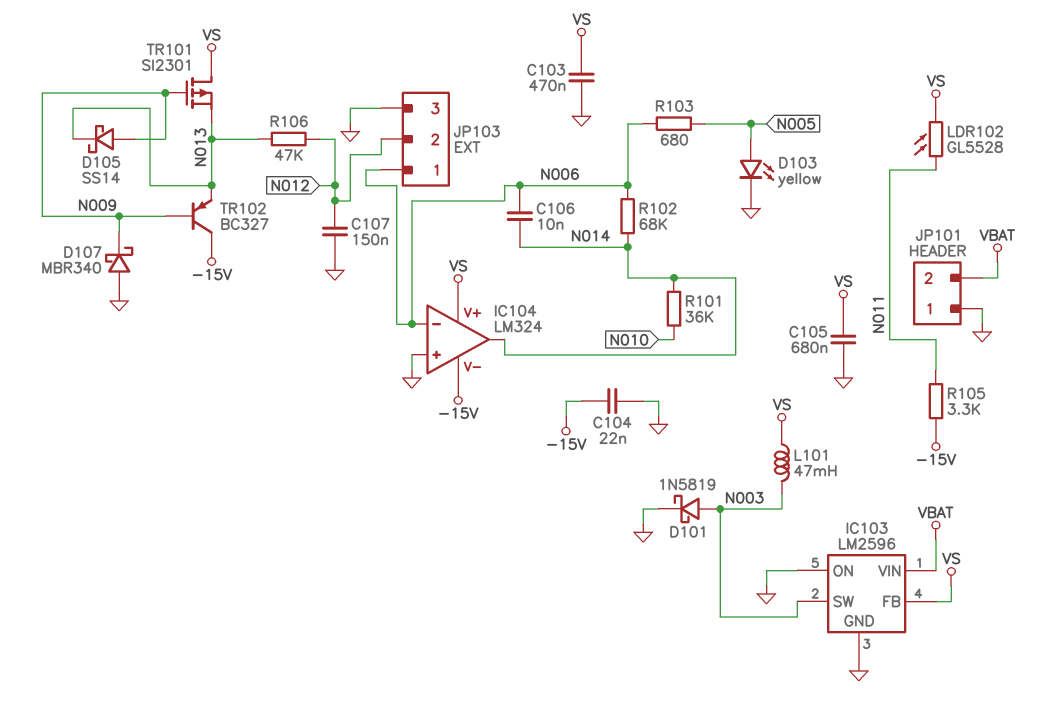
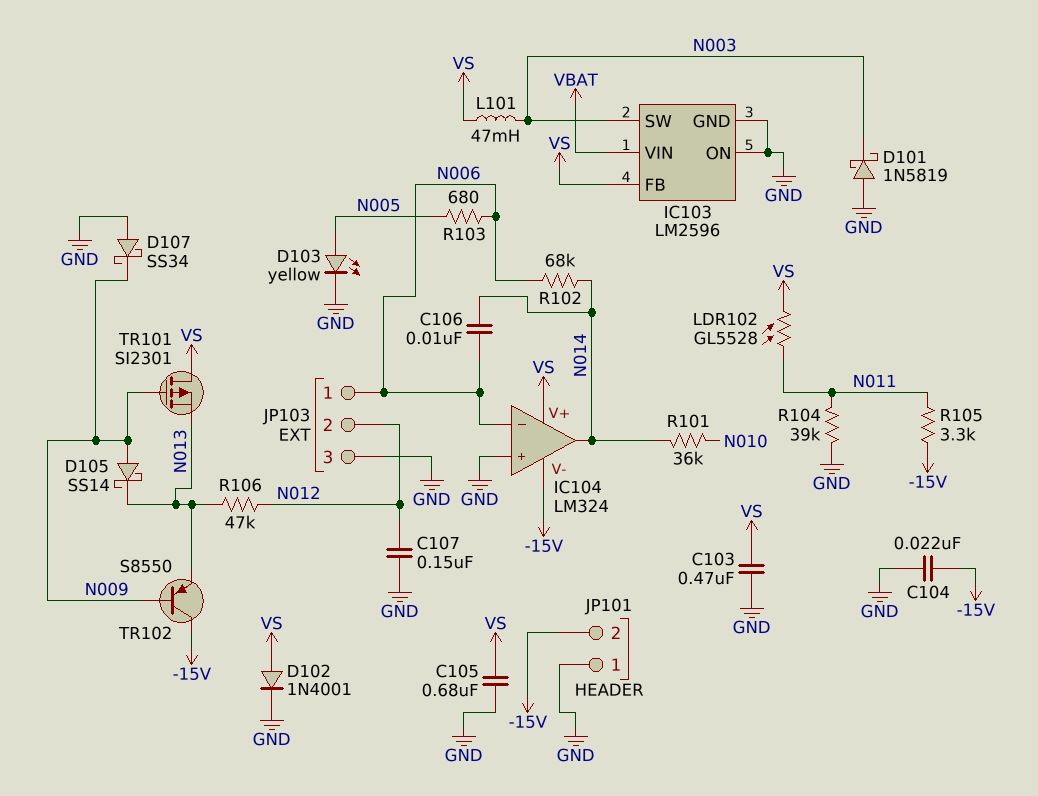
D101: schottky 1N5819 (A N003, K GND) -> schottky 1N5819 (A GND, K N003)
D102: none -> diode 1N4001 (A VS, K GND)
D107: schottky MBR340 (A GND, K N009) -> schottky SS34 (A GND, K N009)
JP101 pin 2: VBAT -> -15V
R104: none -> 39k (GND, N011)
TR102: PNP BC327 (B N009, C -15V, E N013) -> PNP S8550 (B N009, C -15V, E N013)

